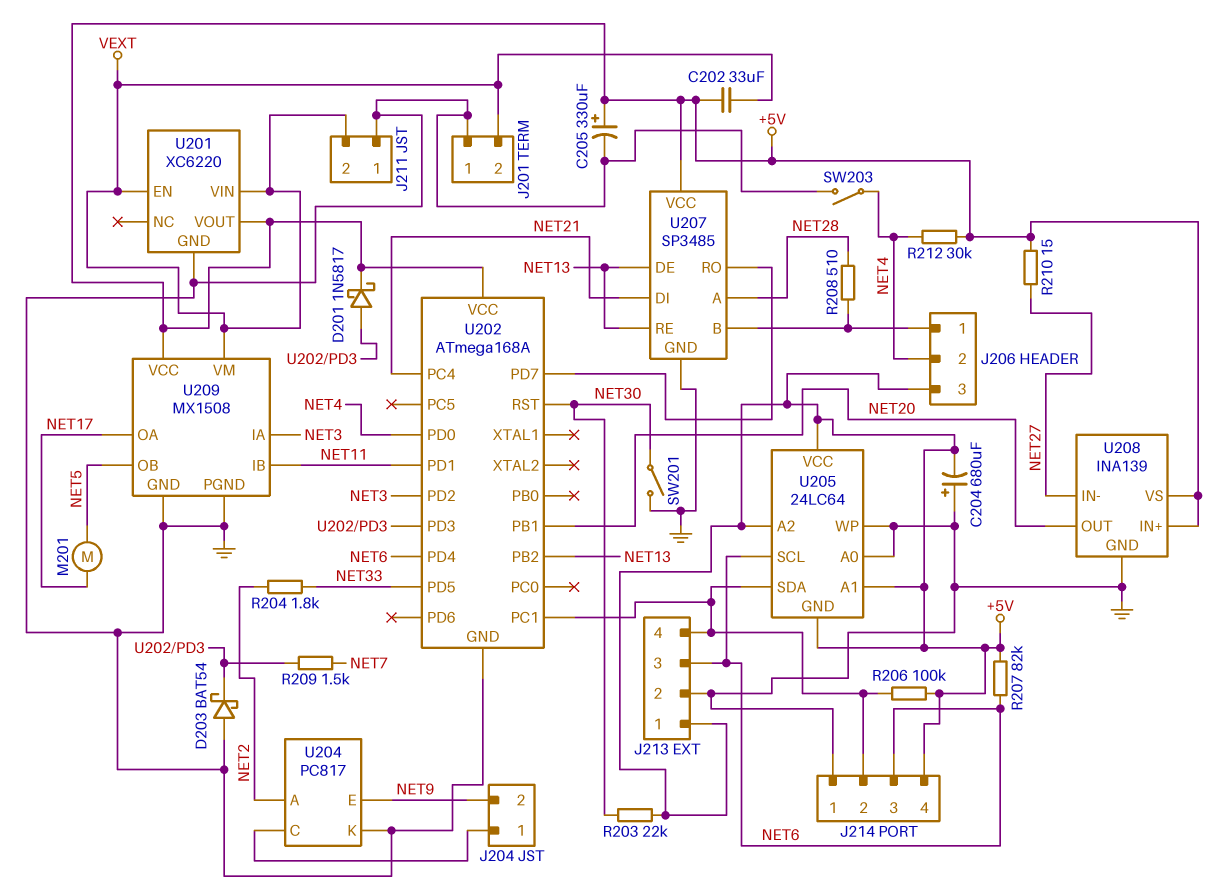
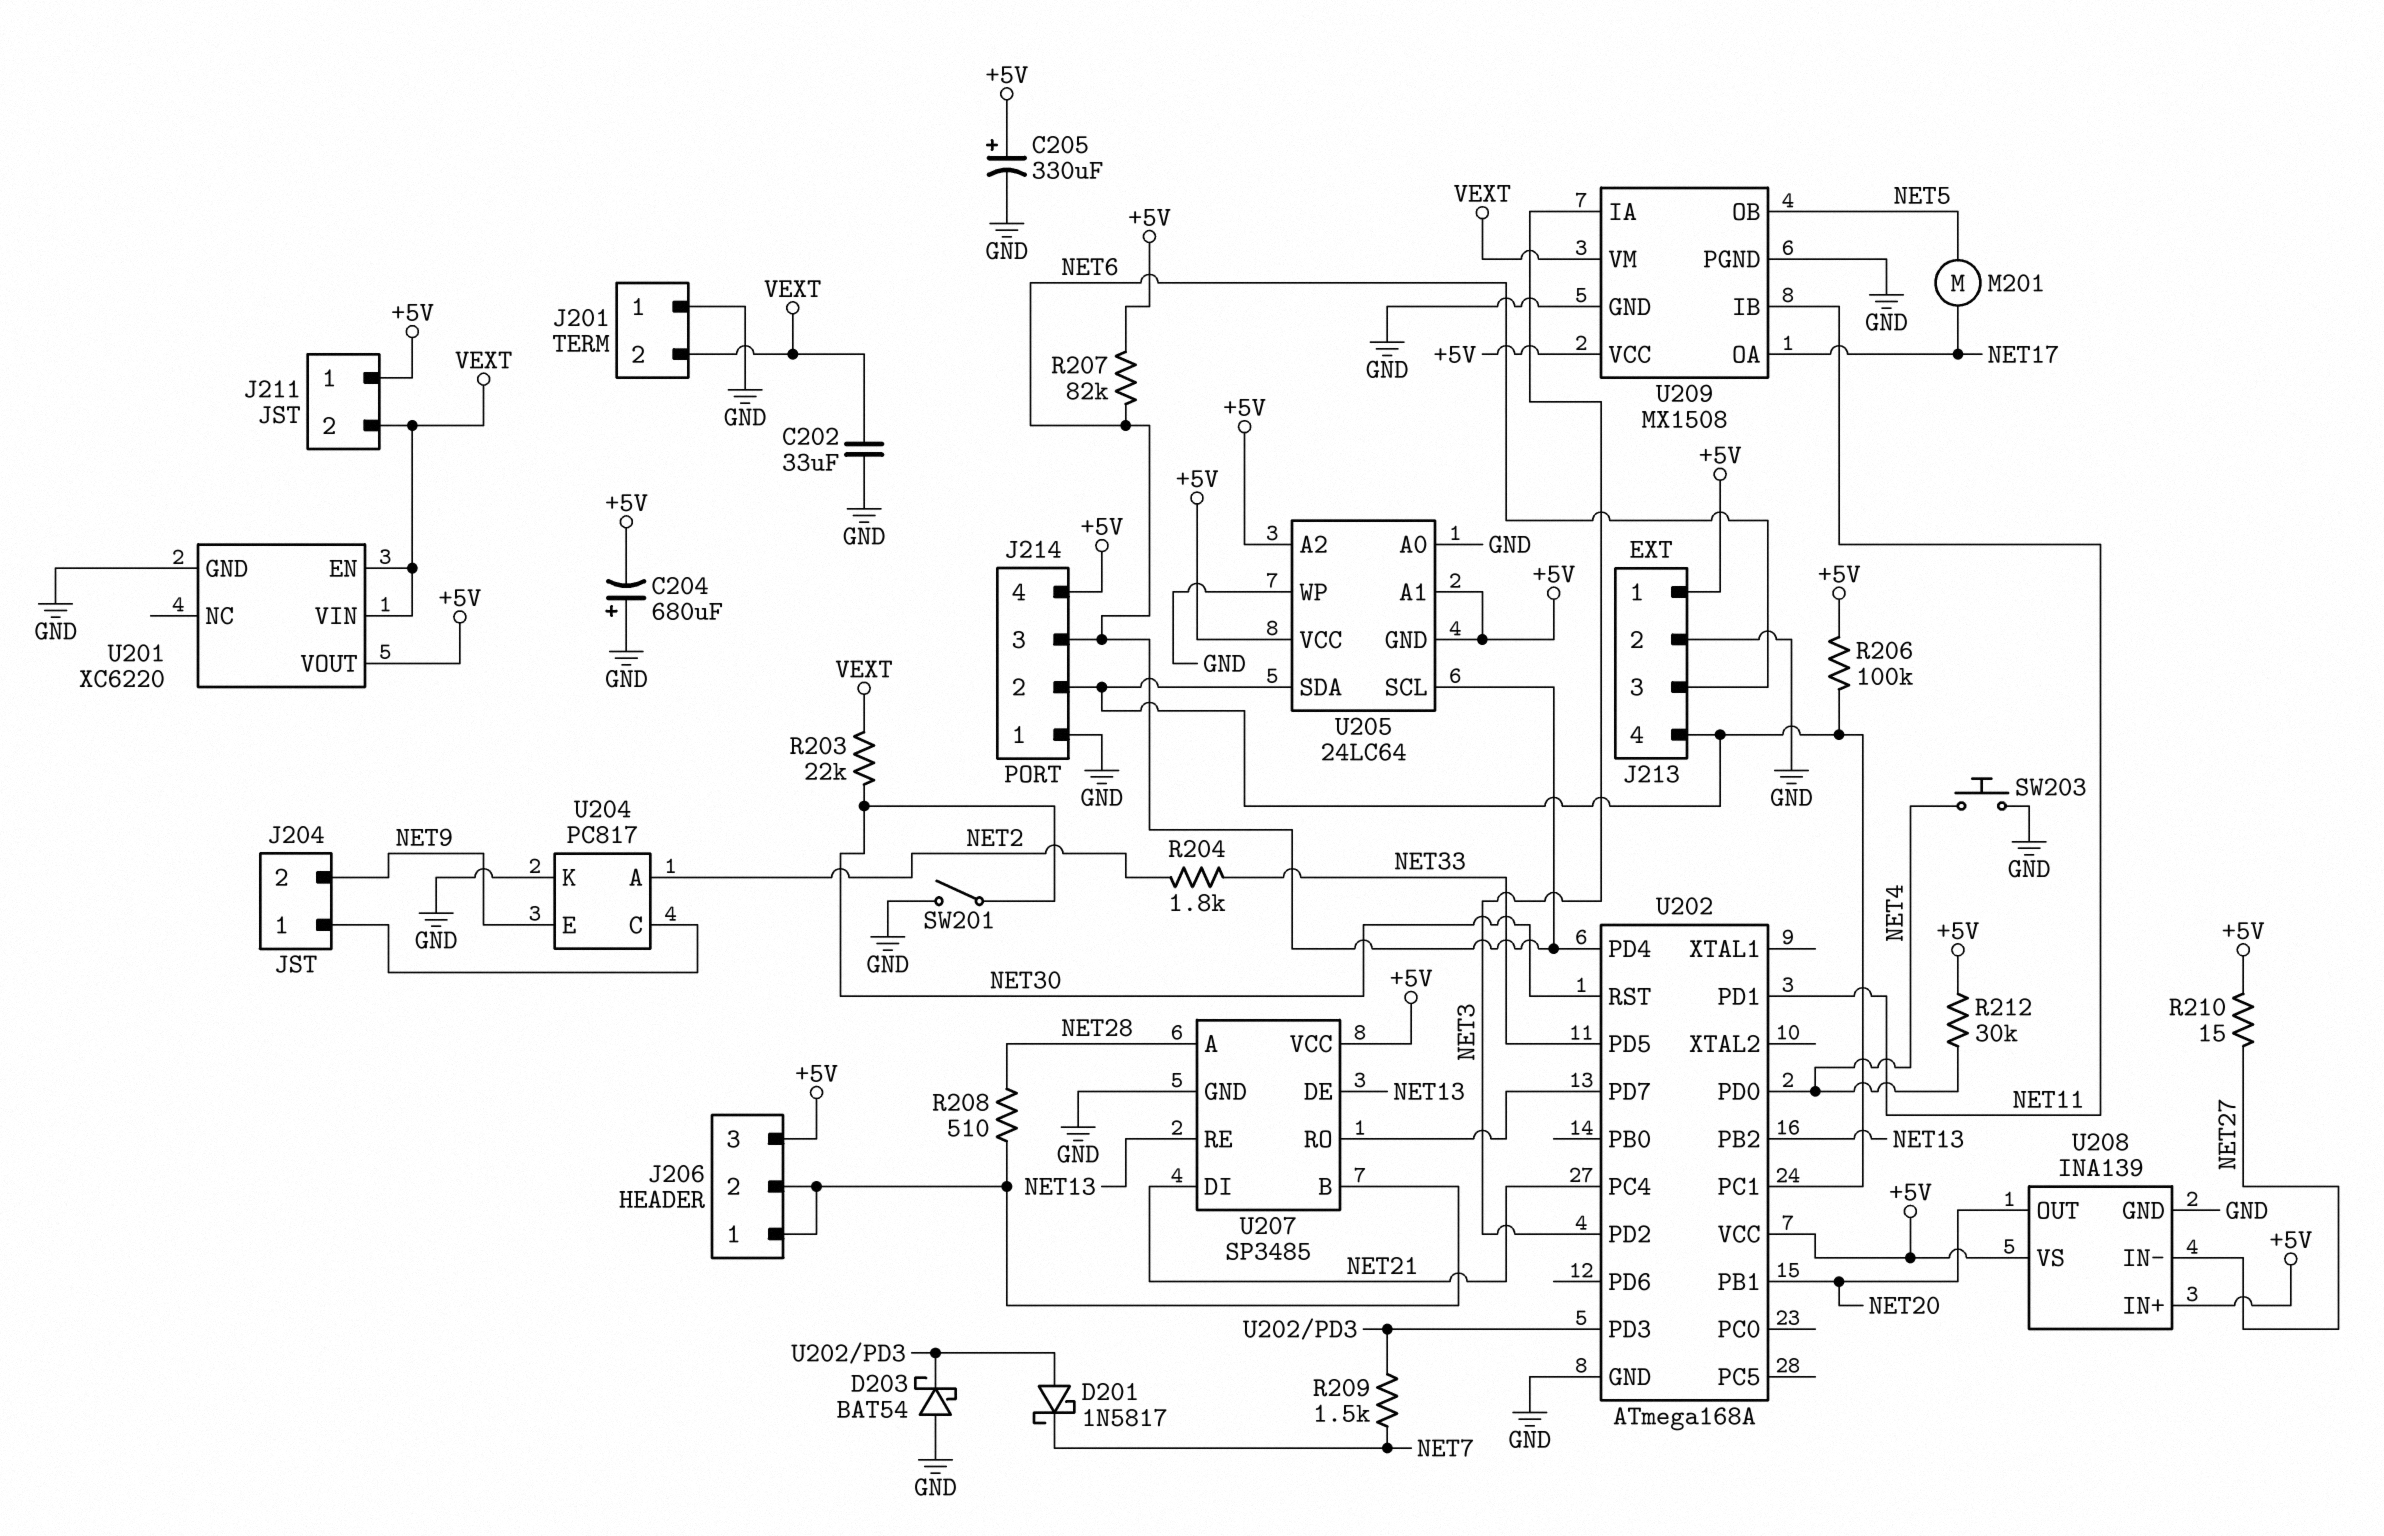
C202: 33uF (+5V, VEXT) -> 33uF (GND, VEXT)
D201: schottky 1N5817 (A U202/PD3, K +5V) -> schottky 1N5817 (A U202/PD3, K NET7)
J206 pin 2: NET4 -> J206/1
J211 pin 1: GND -> +5V
R203: 22k (+5V, NET30) -> 22k (NET30, VEXT)
SW203: switch (GND, NET4) -> button (GND, NET4)

